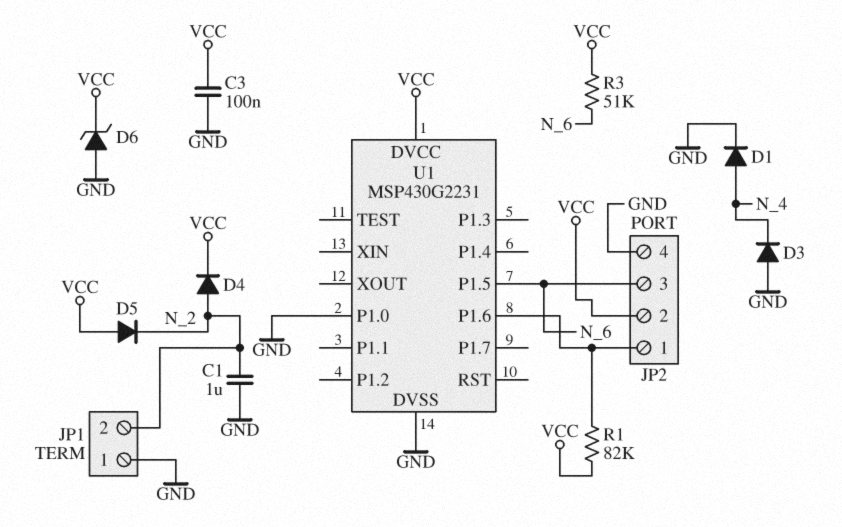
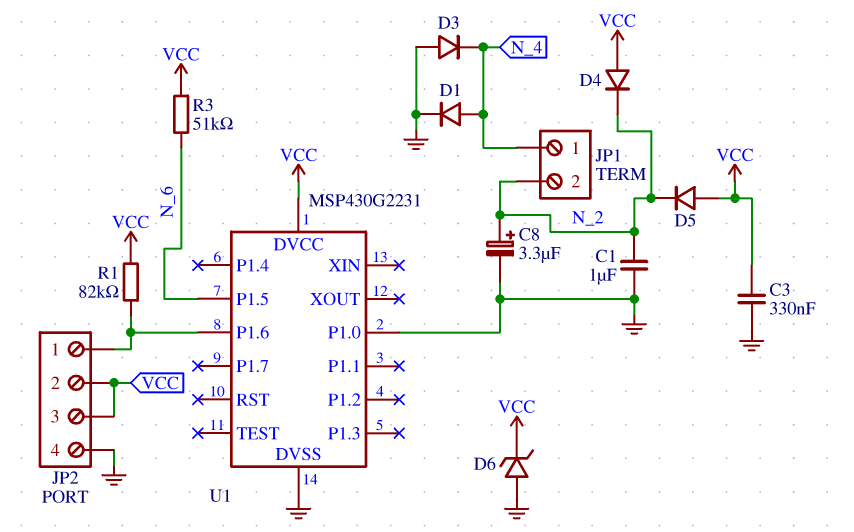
C3: 100nF (GND, VCC) -> 330nF (GND, VCC)
C8: none -> 3.3uF (plus N_2, minus GND)
D4: diode (A N_2, K VCC) -> diode (A VCC, K N_2)
JP1 pin 1: GND -> N_4
JP2 pin 3: N_6 -> VCC

